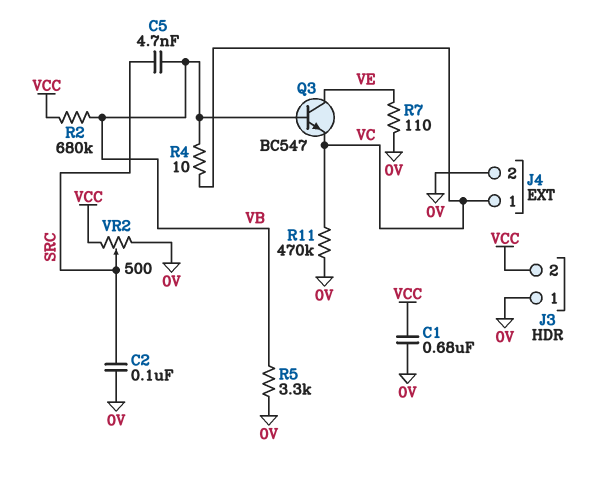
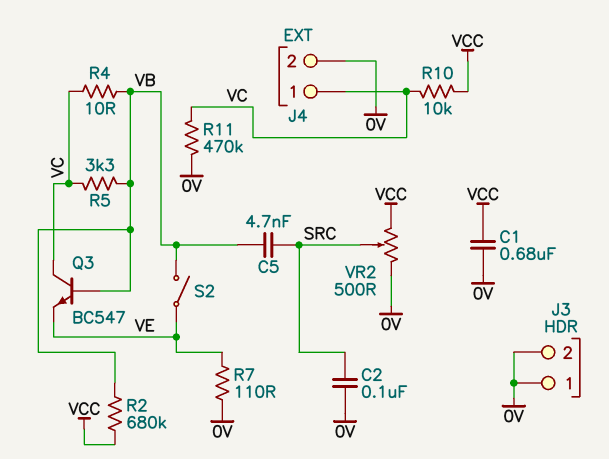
J3 pin 2: VCC -> 0V
Q3: NPN BC547 (B VB, C VE, E VC) -> NPN BC547 (B VB, C VC, E VE)
R5: 3.3k (0V, VB) -> 3.3k (VB, VC)
R10: none -> 10k (VC, VCC)
S2: none -> switch (VB, VE)

